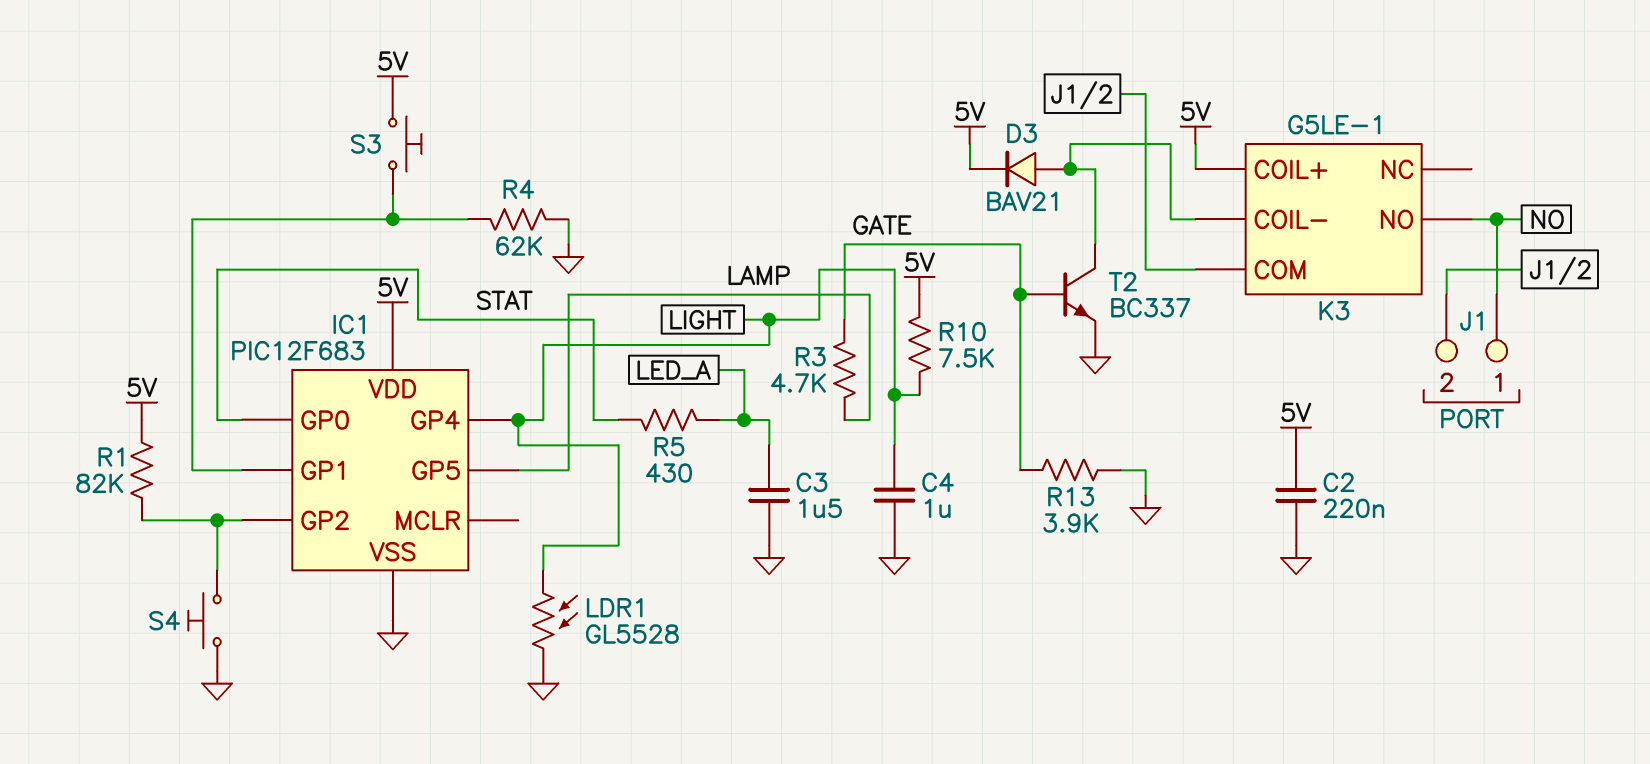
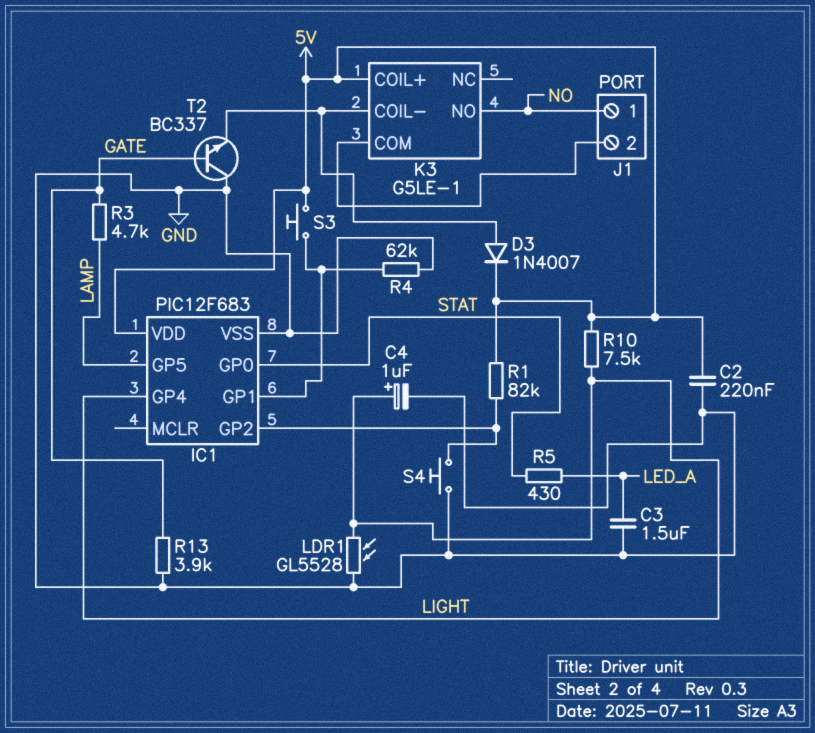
C4: 1uF (GND, LIGHT) -> 1uF (plus LIGHT, minus GND)
D3: diode BAV21 (A K3/COIL-, K 5V) -> diode 1N4007 (A K3/COIL-, K 5V)
T2: NPN BC337 (B GATE, C K3/COIL-, E GND) -> NPN BC337 (B GATE, C GND, E K3/COIL-)

